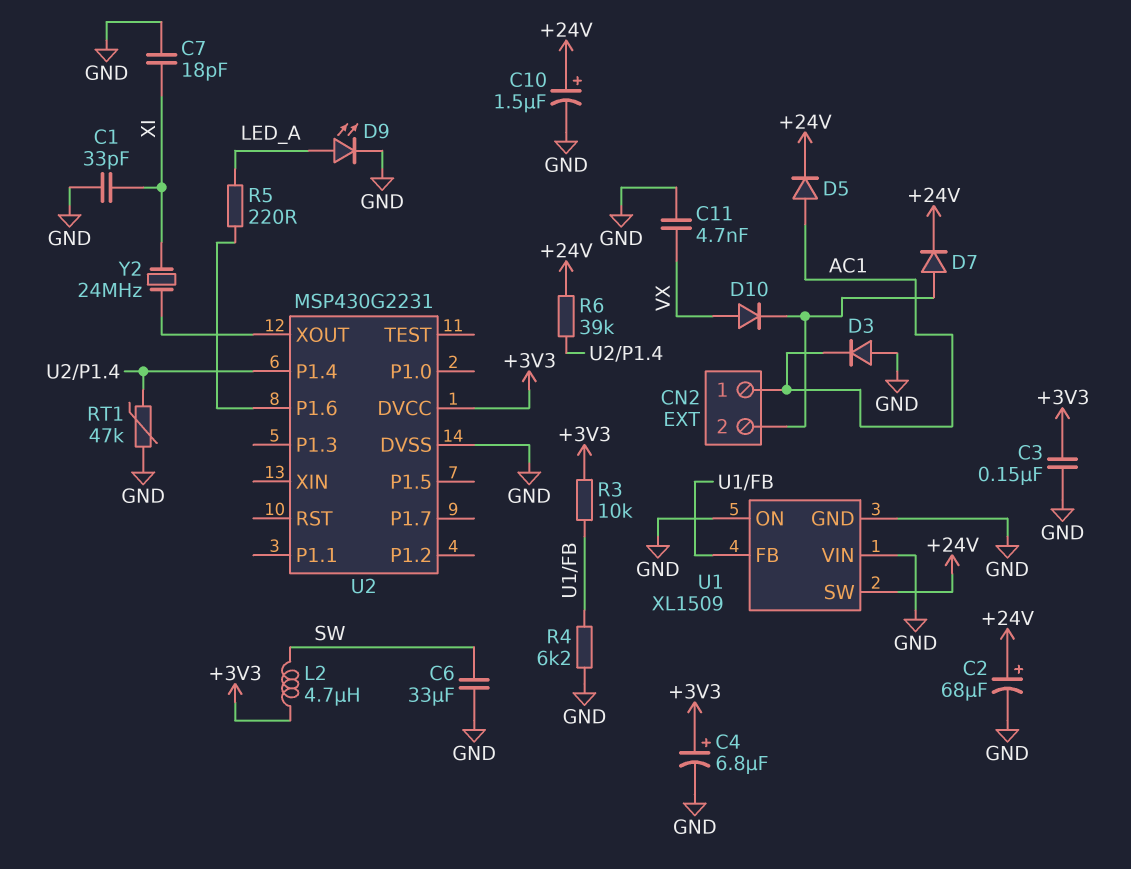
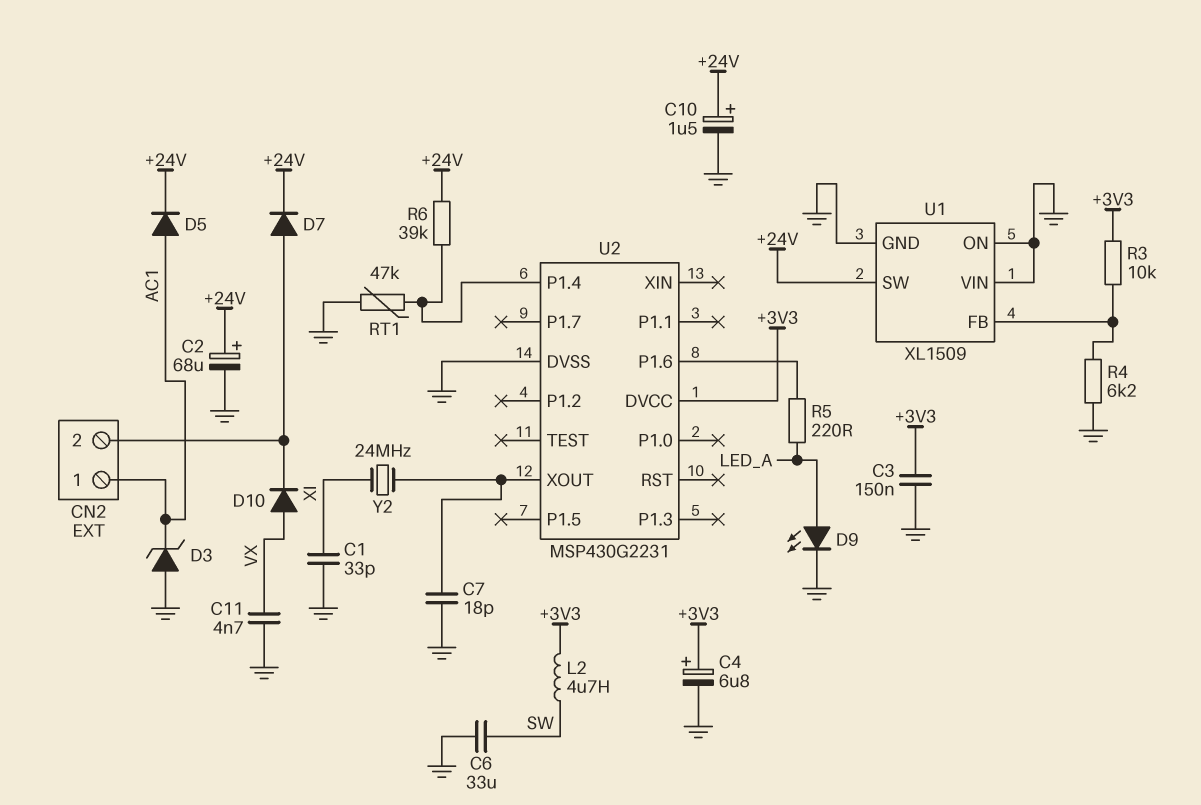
C7: 18pF (GND, XI) -> 18pF (GND, U2/XOUT)
D3: diode (A GND, K AC1) -> zener (A GND, K AC1)

